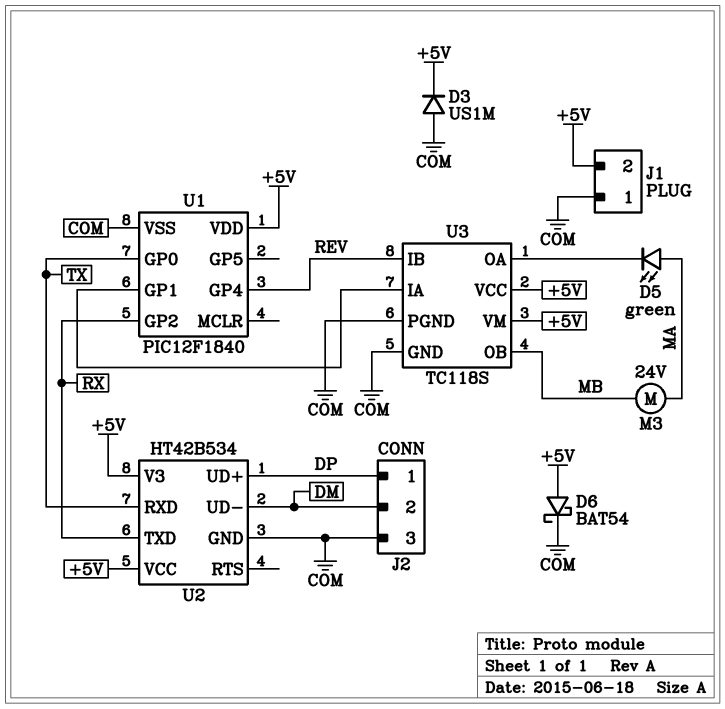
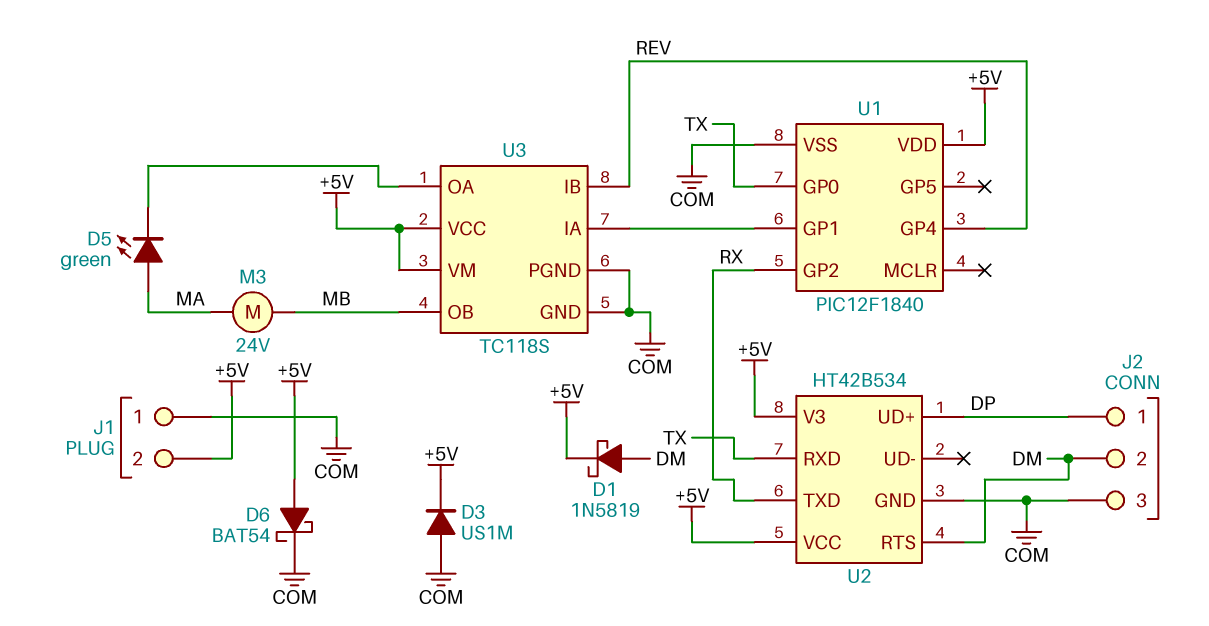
D1: none -> schottky 1N5819 (A DM, K +5V)
U2 pin RTS: none -> DM
U2 pin UD-: DM -> none

